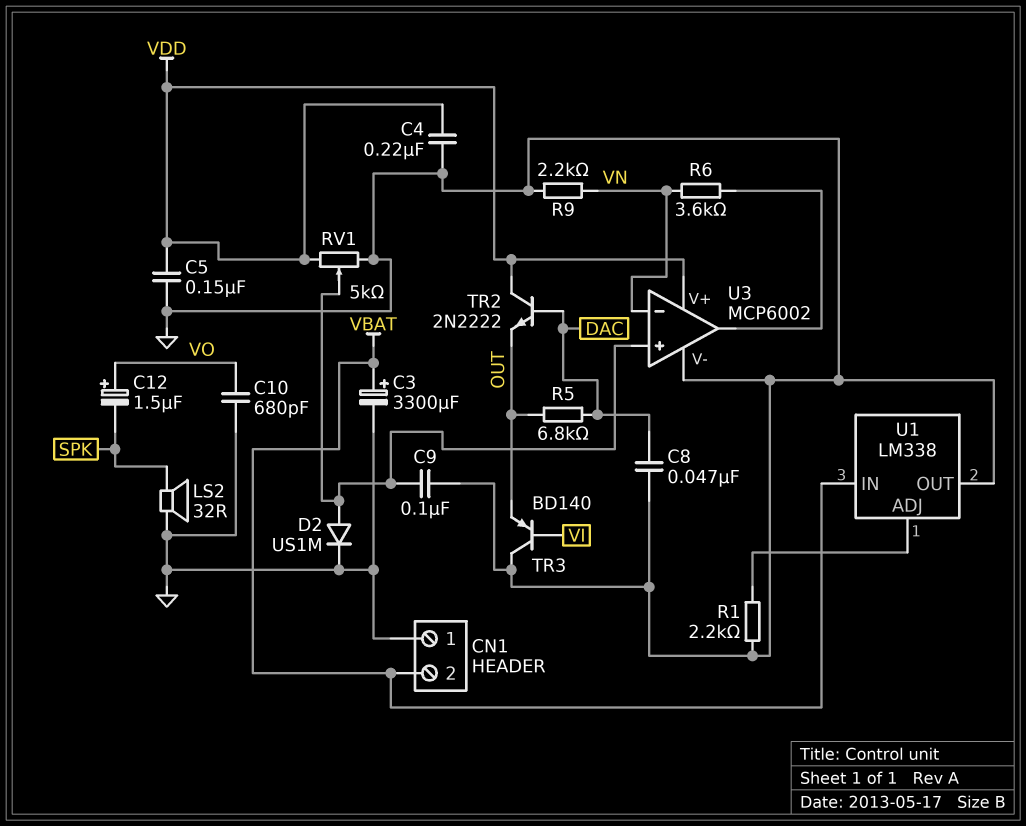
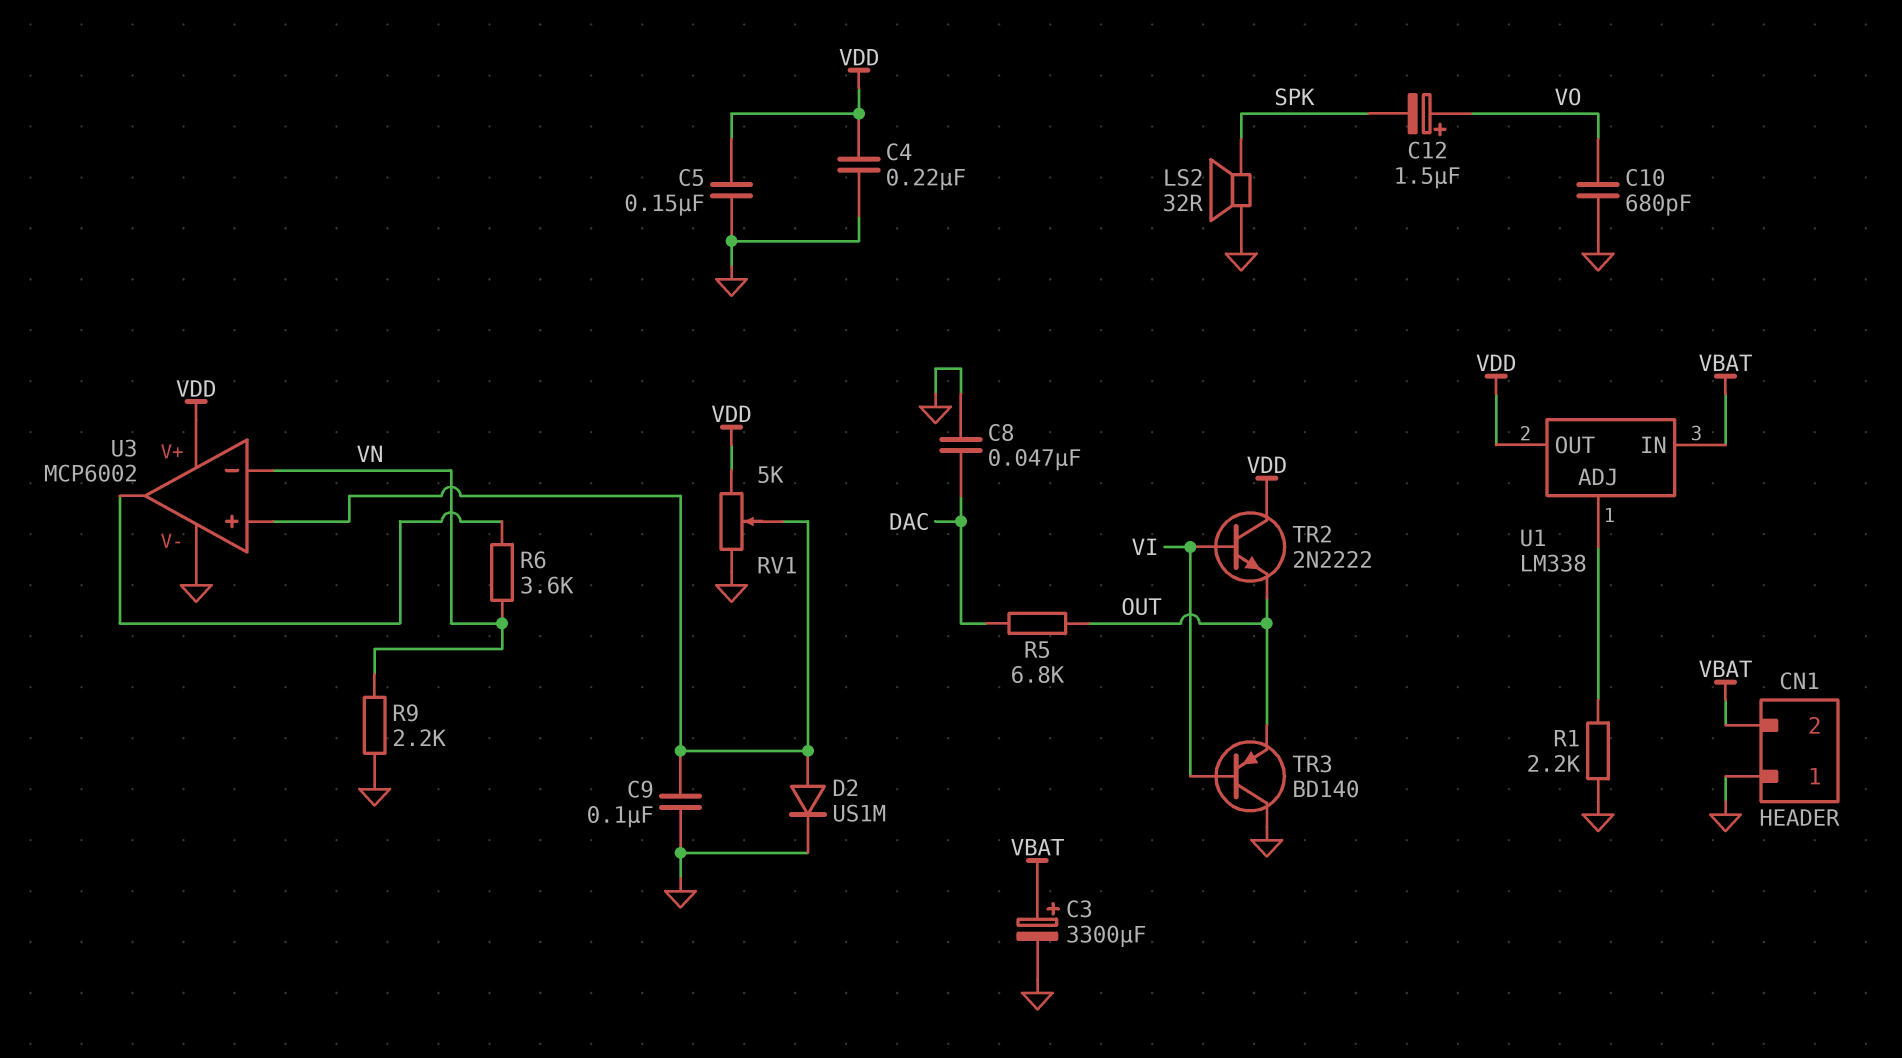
TR2: NPN 2N2222 (B DAC, C VDD, E OUT) -> NPN 2N2222 (B VI, C VDD, E OUT)
U1 pin OUT: GND -> VDD

